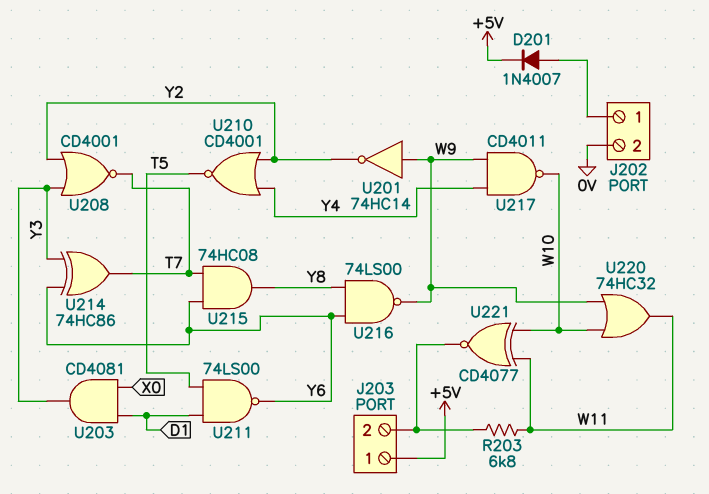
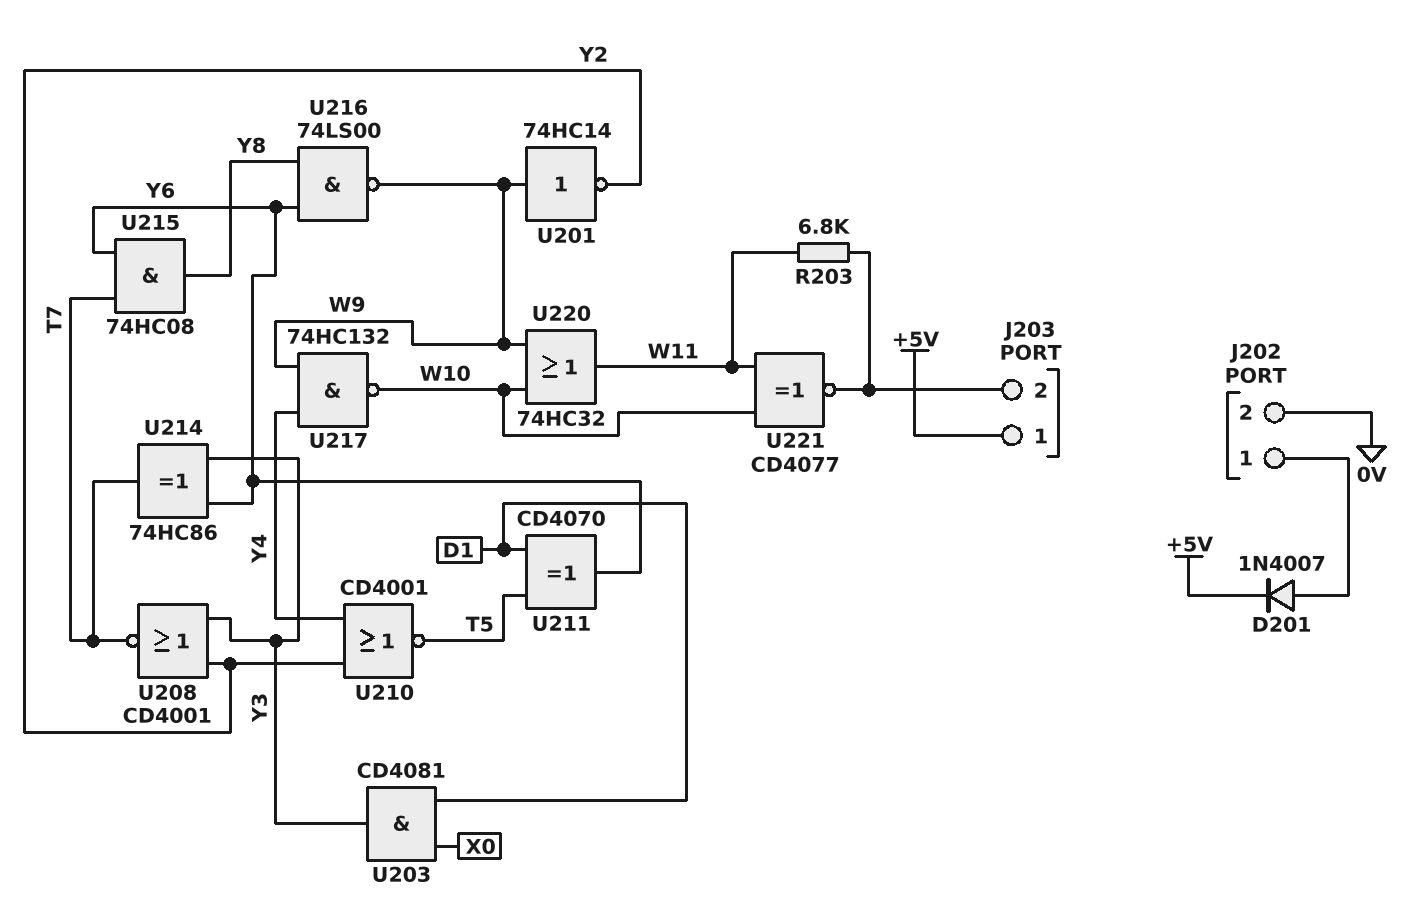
U211: NAND 74LS00 (in D1, in T5, out Y6) -> XOR CD4070 (in D1, in T5, out Y6)
U217: NAND CD4011 (in W9, in Y4, out W10) -> NAND 74HC132 (in W9, in Y4, out W10)

